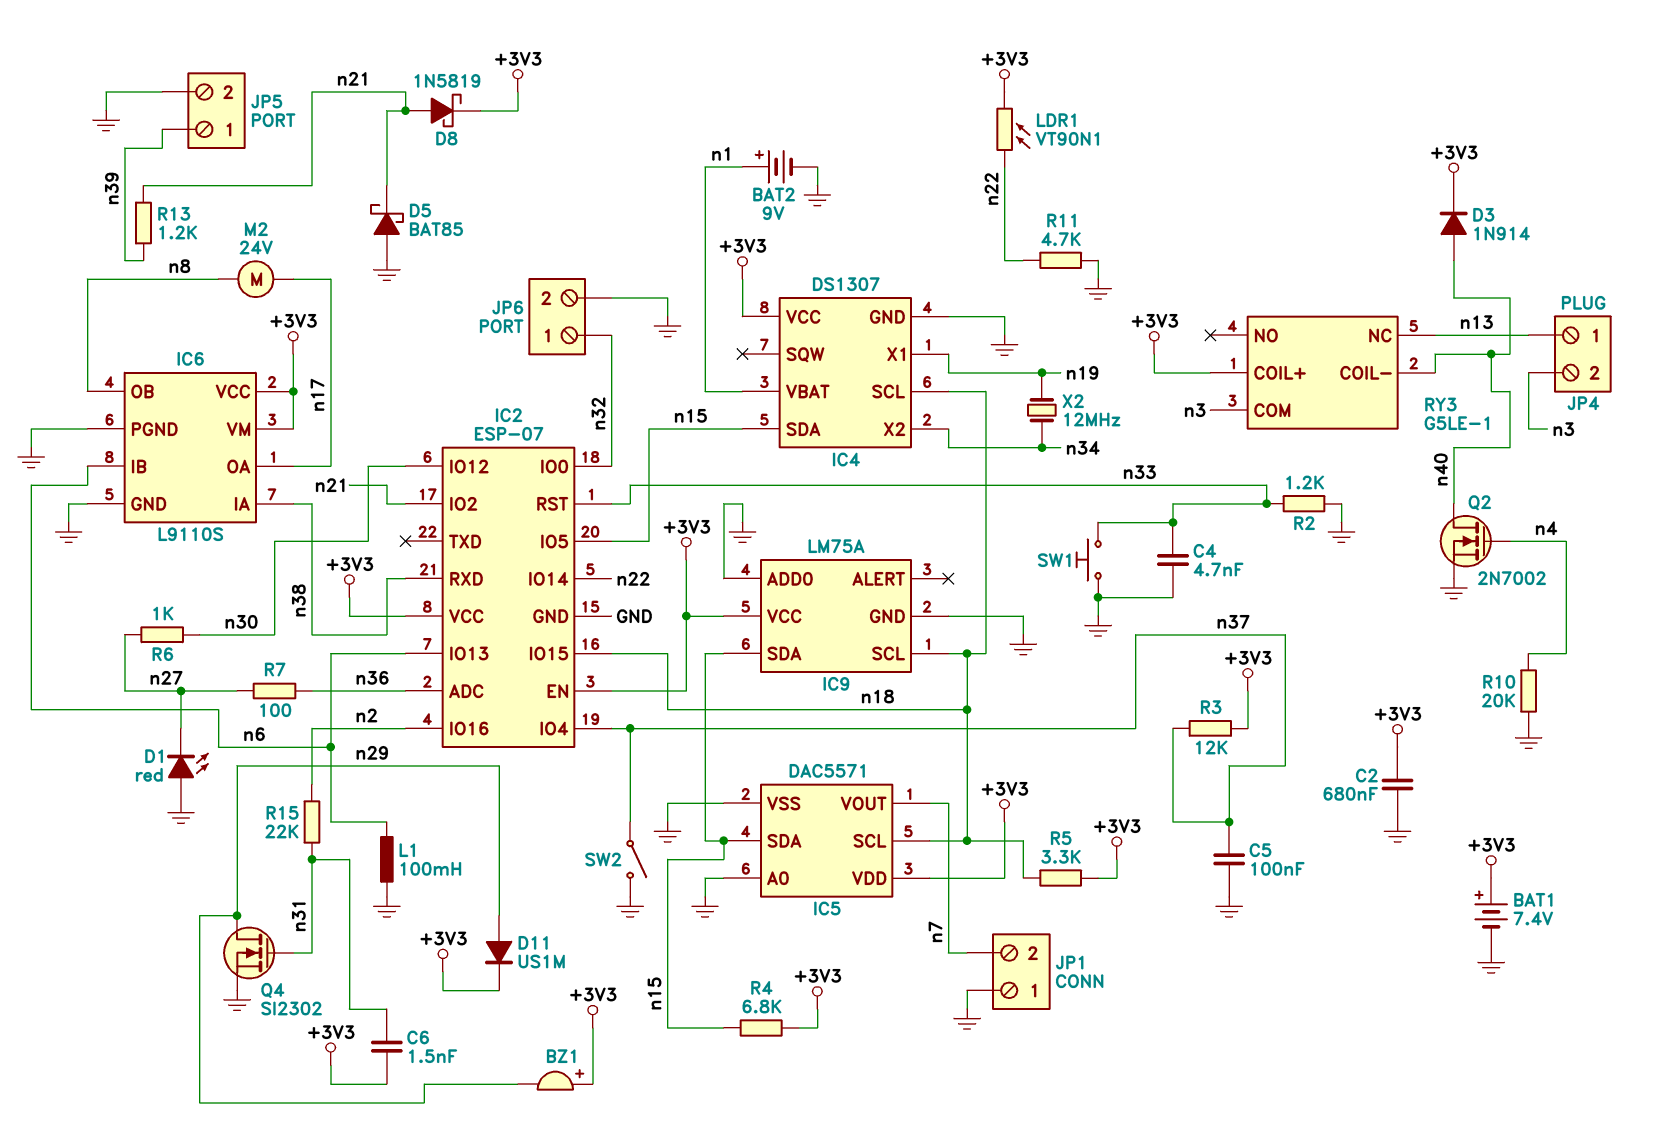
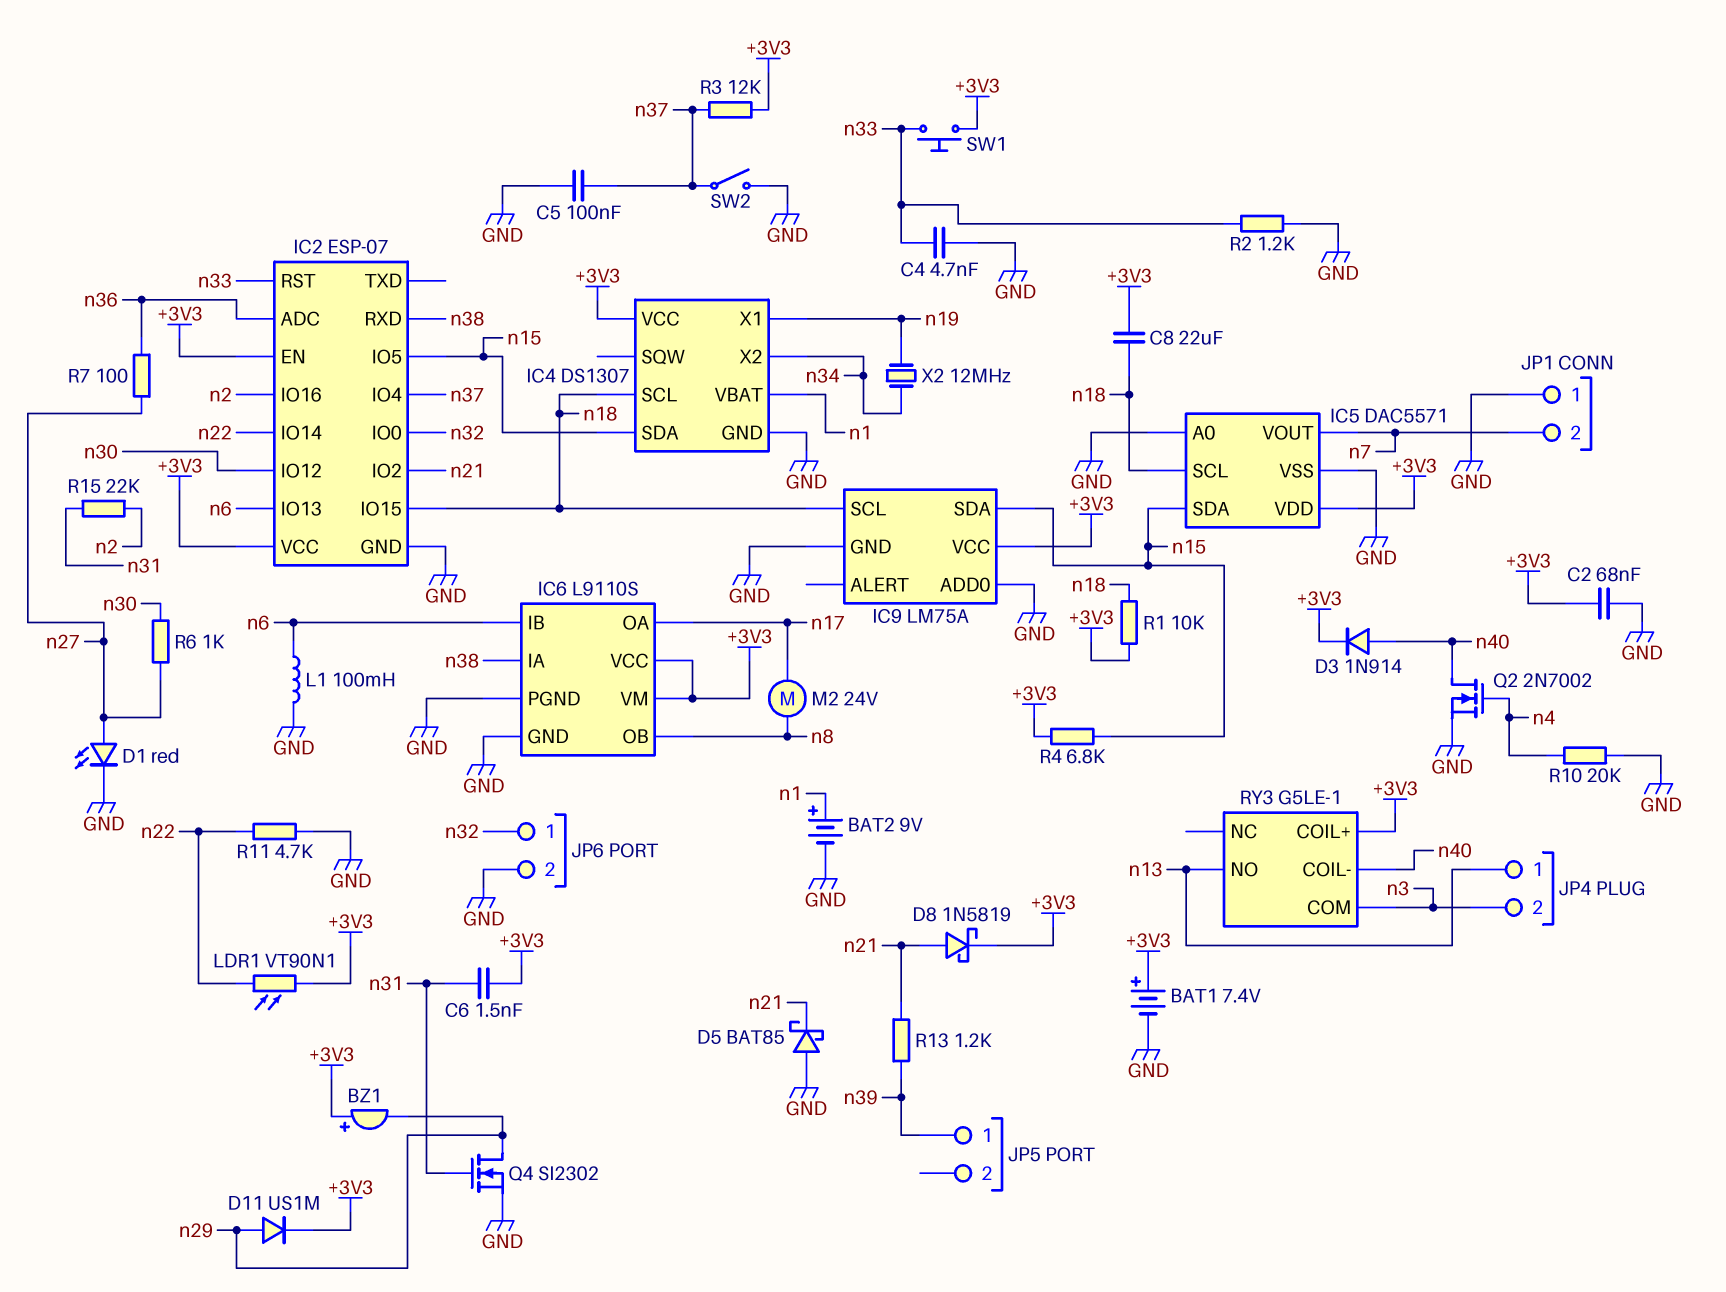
C2: 680nF (+3V3, GND) -> 68nF (+3V3, GND)
C8: none -> 22uF (+3V3, n18)
D1: LED red (A GND, K n27) -> LED red (A n27, K GND)
JP5 pin 2: GND -> none
R1: none -> 10k (+3V3, n18)
R5: 3.3k (+3V3, n18) -> none
RY3 pin NC: n13 -> none
RY3 pin NO: none -> n13
SW1: button (GND, n33) -> button (+3V3, n33)

